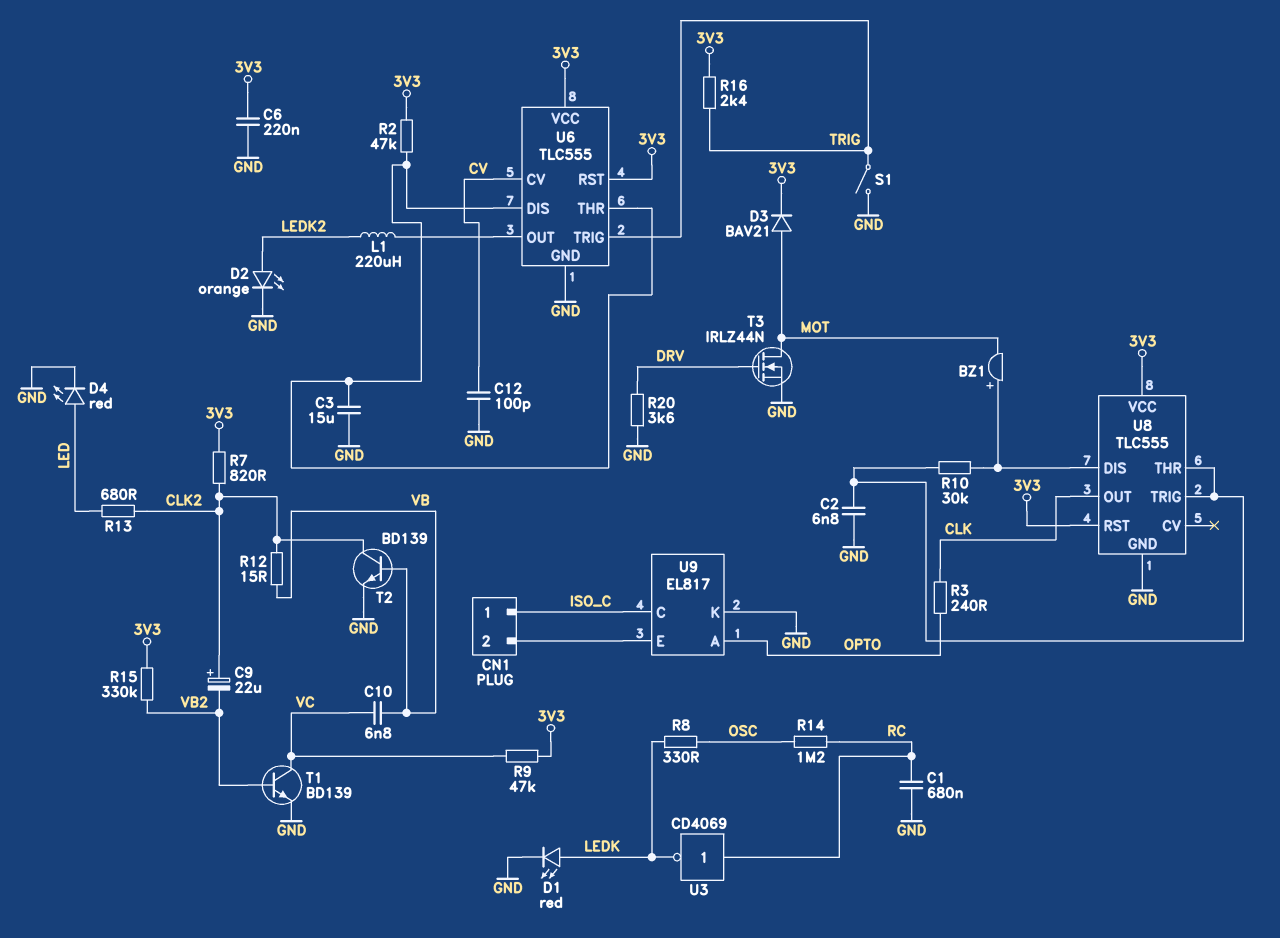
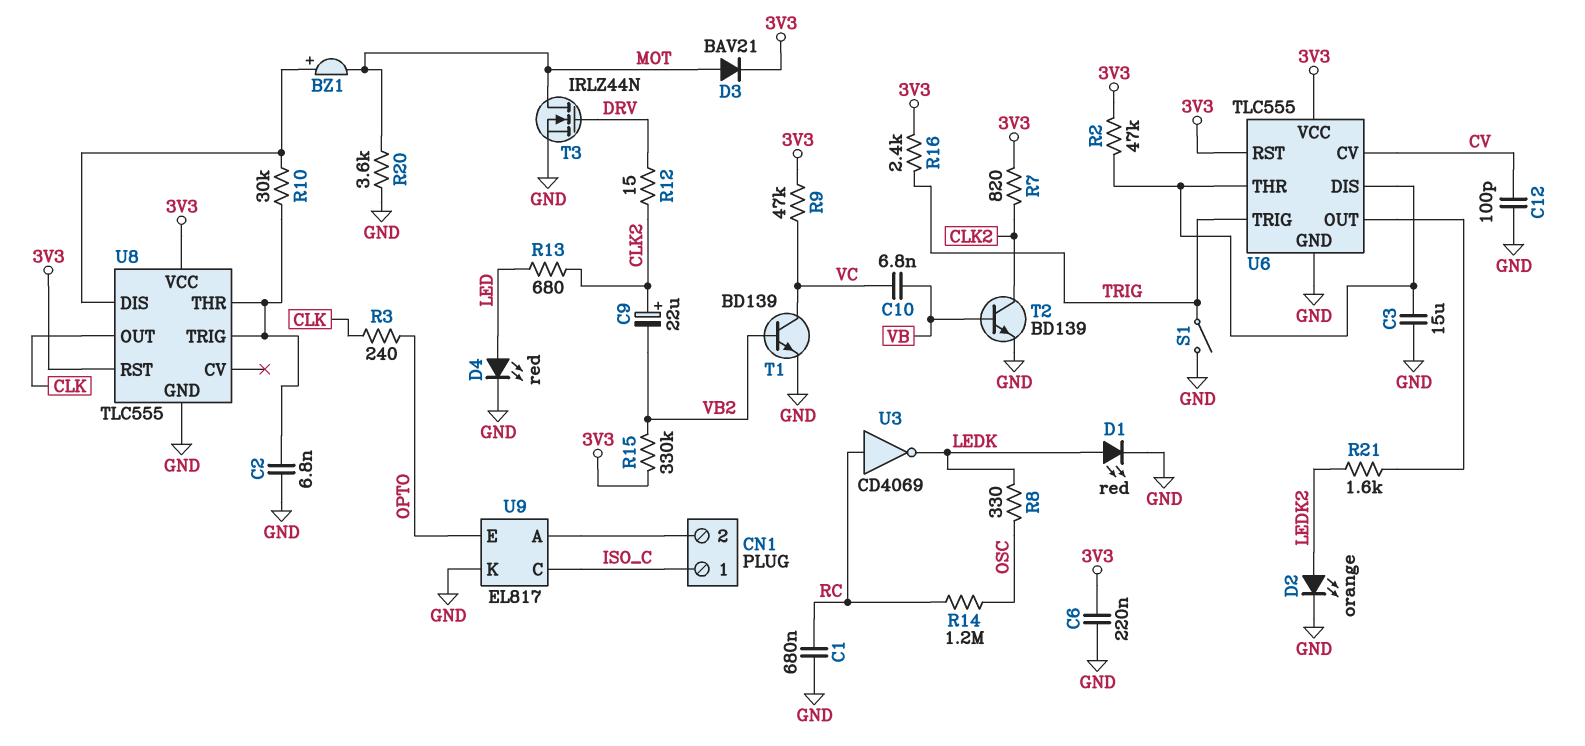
L1: 220uH (LEDK2, U6/OUT) -> none
R12: 15 (CLK2, VB) -> 15 (CLK2, DRV)
R20: 3.6k (DRV, GND) -> 3.6k (GND, MOT)
R21: none -> 1.6k (LEDK2, U6/OUT)
U9 pin A: OPTO -> CN1/2
U9 pin E: CN1/2 -> OPTO

